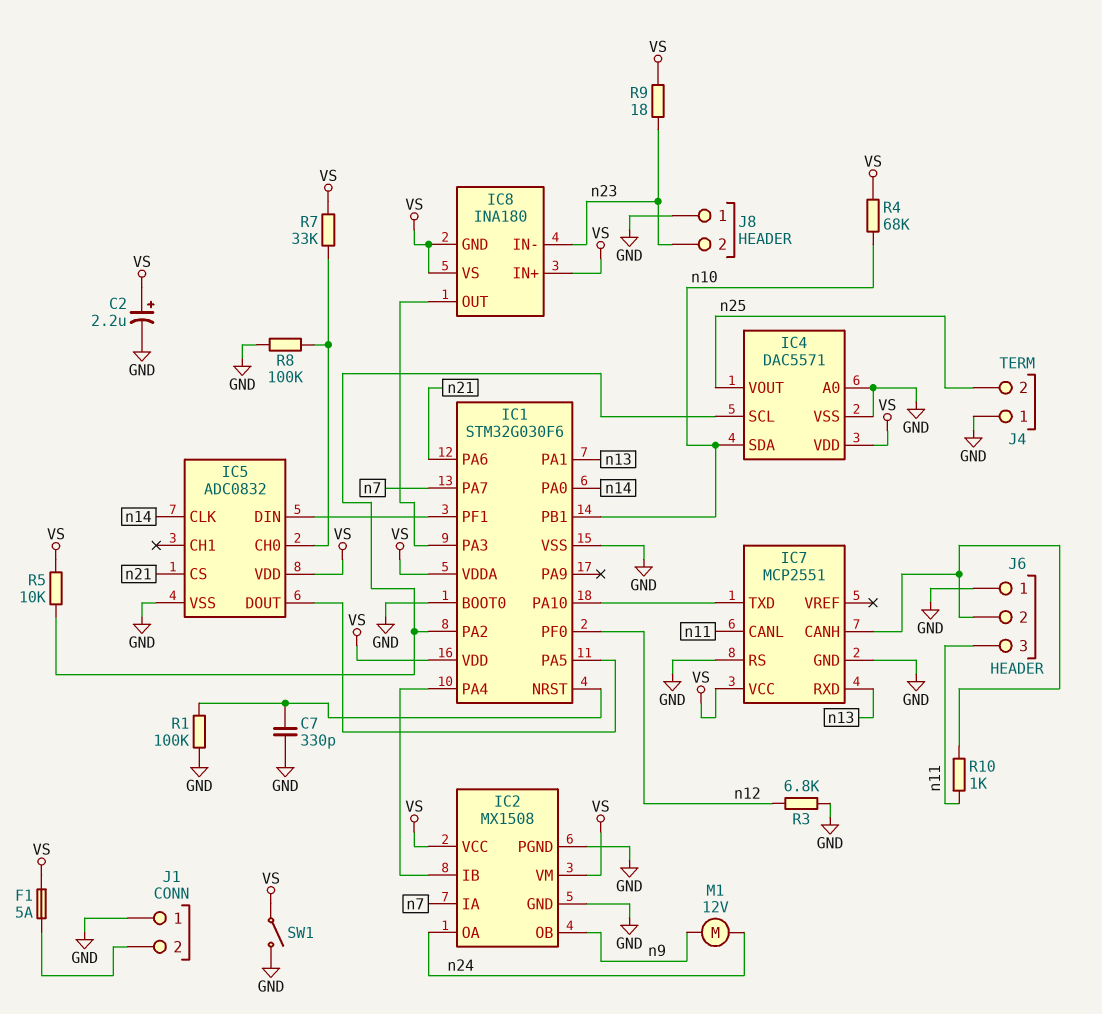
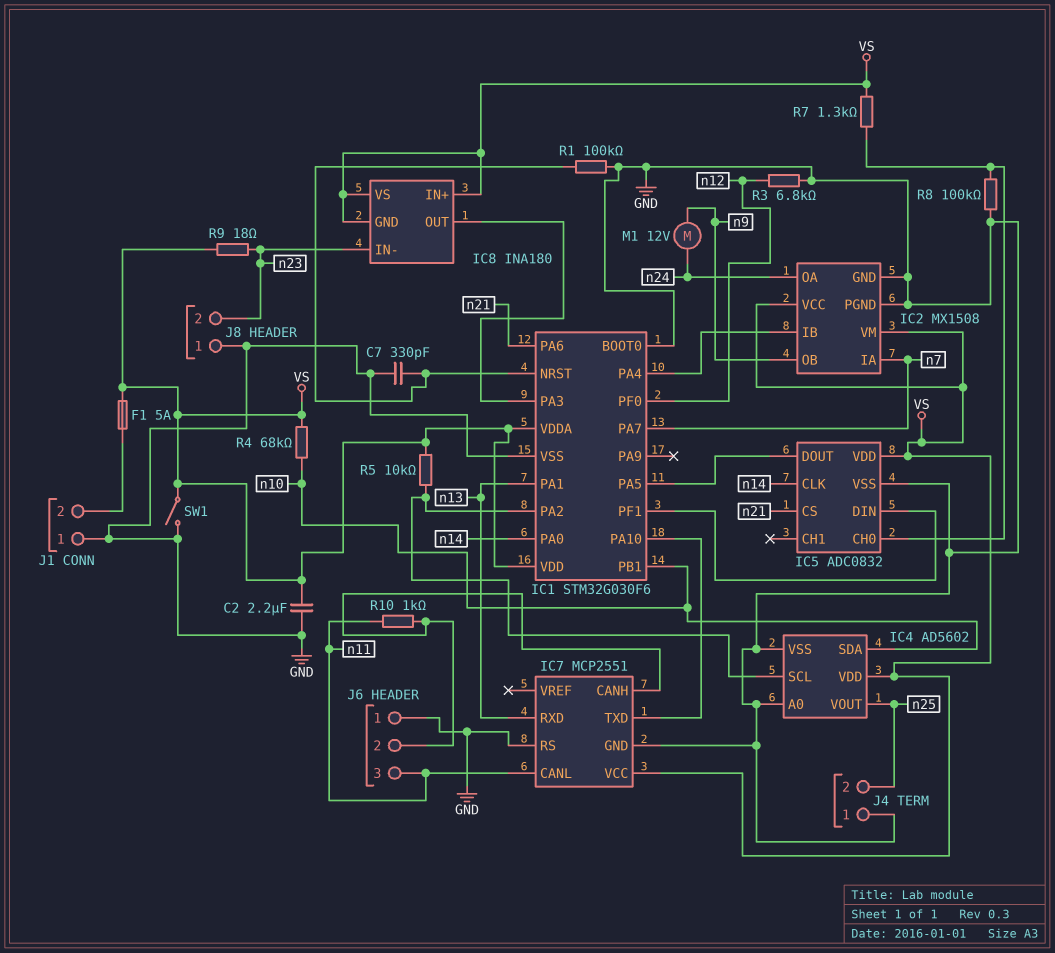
C2: 2.2uF (plus VS, minus GND) -> 2.2uF (GND, VS)
IC4: DAC5571 -> AD5602
R7: 33k (IC5/CH0, VS) -> 1.3k (IC5/CH0, VS)

